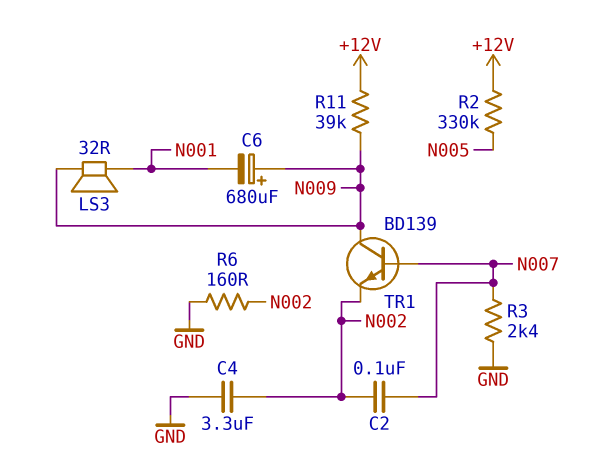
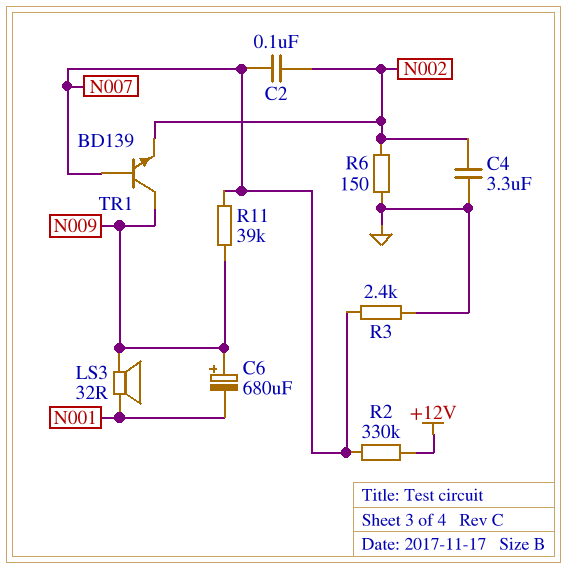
R2: 330k (+12V, N005) -> 330k (+12V, N007)
R6: 160 (GND, N002) -> 150 (GND, N002)
R11: 39k (+12V, N009) -> 39k (N007, N009)

